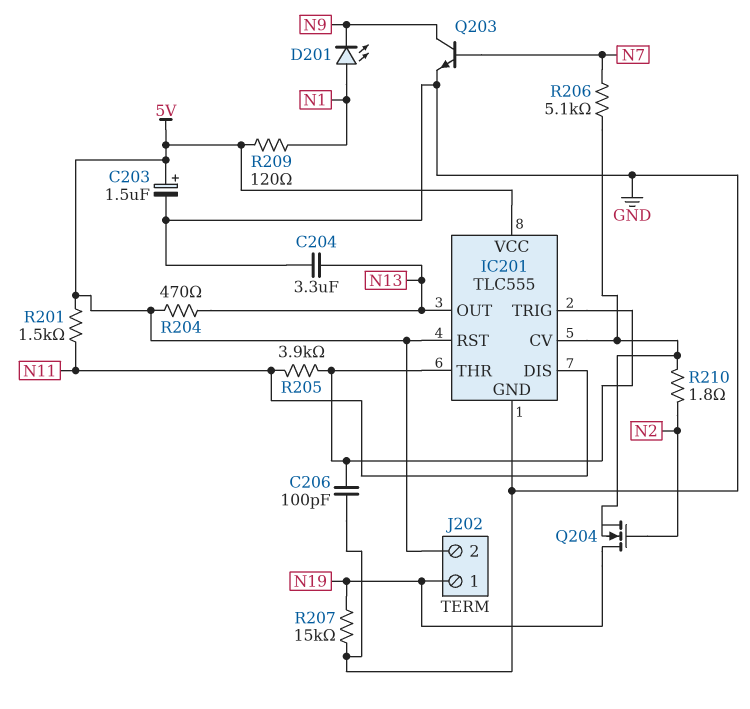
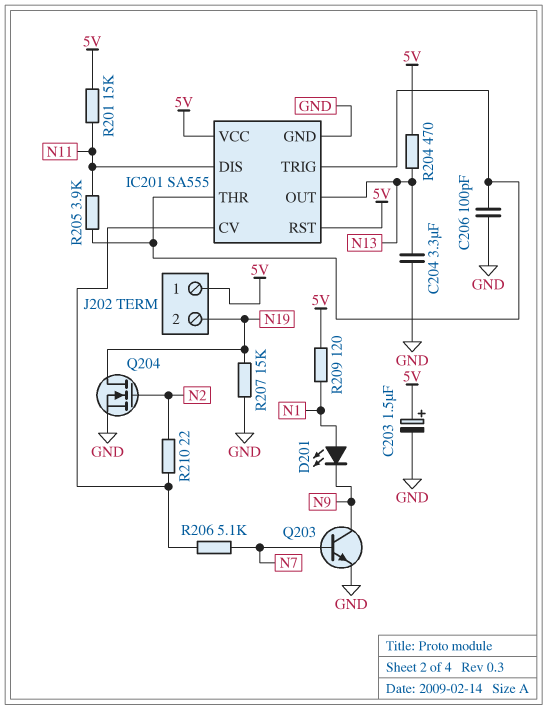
IC201: TLC555 -> SA555
J202 pin 1: N19 -> 5V
J202 pin 2: 5V -> N19
Q204: NMOS (G N2, D N19, S IC201/CV) -> NMOS (G N2, D N19, S GND)
R201: 1.5k (5V, N11) -> 15k (5V, N11)
R210: 1.8 (IC201/CV, N2) -> 22 (IC201/CV, N2)

